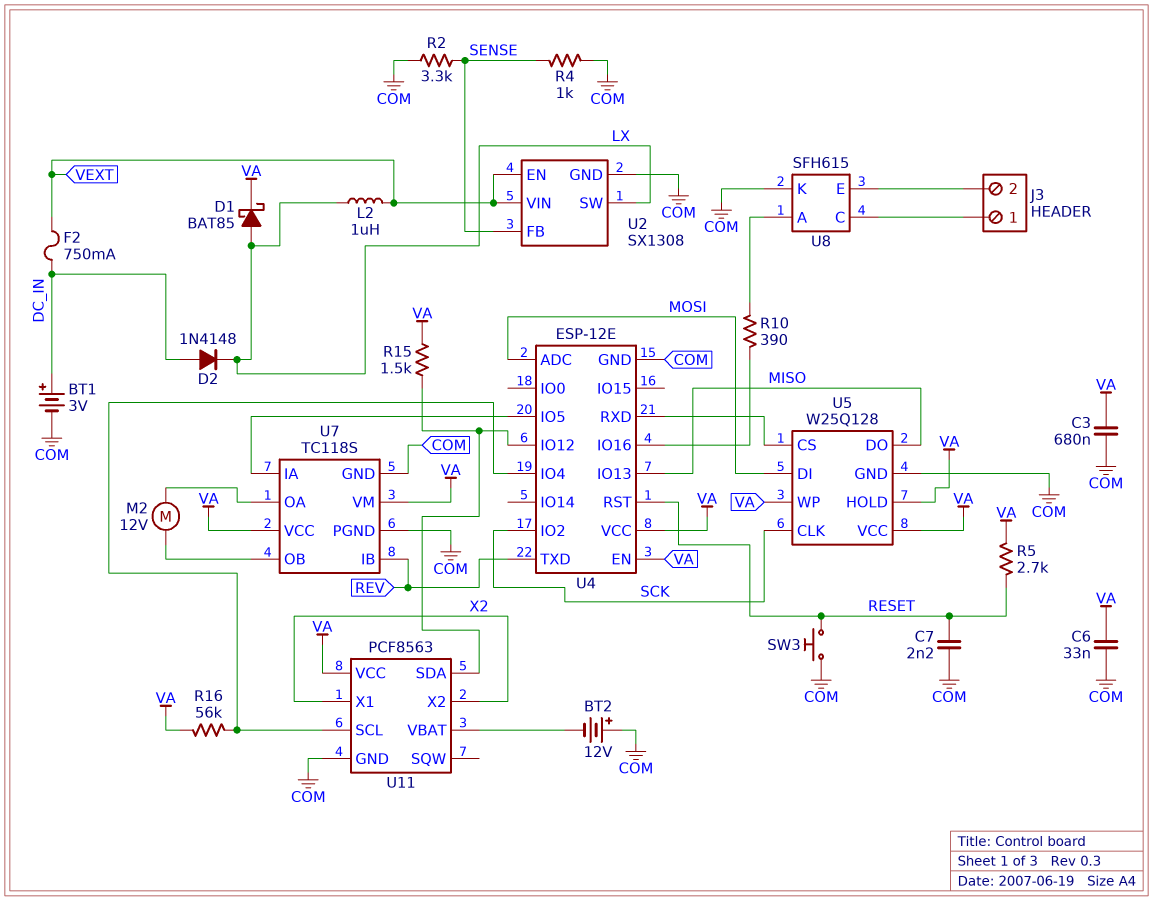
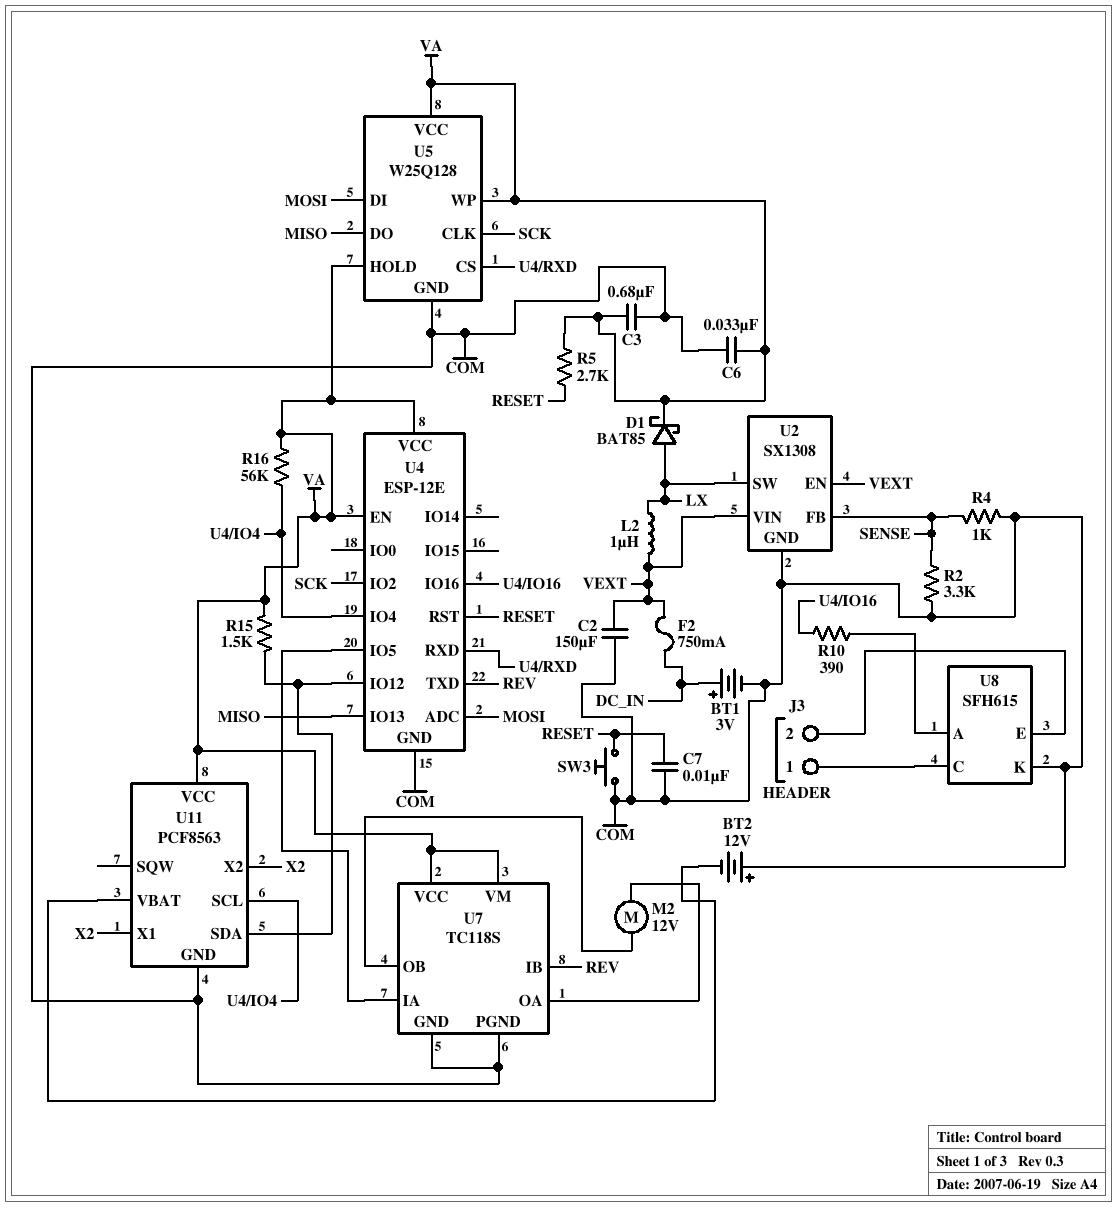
C2: none -> 150uF (COM, VEXT)
C7: 2.2nF (COM, RESET) -> 10nF (COM, RESET)
D2: diode 1N4148 (A DC_IN, K LX) -> none

